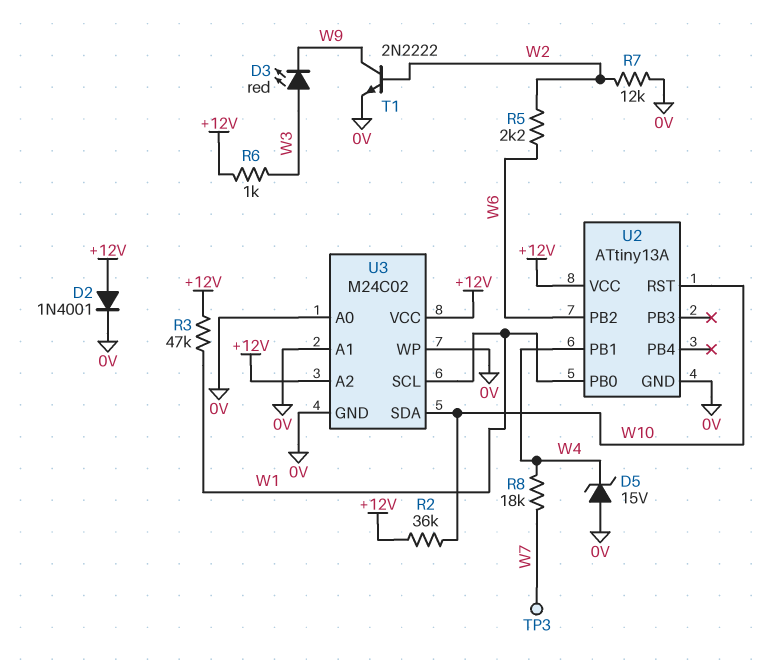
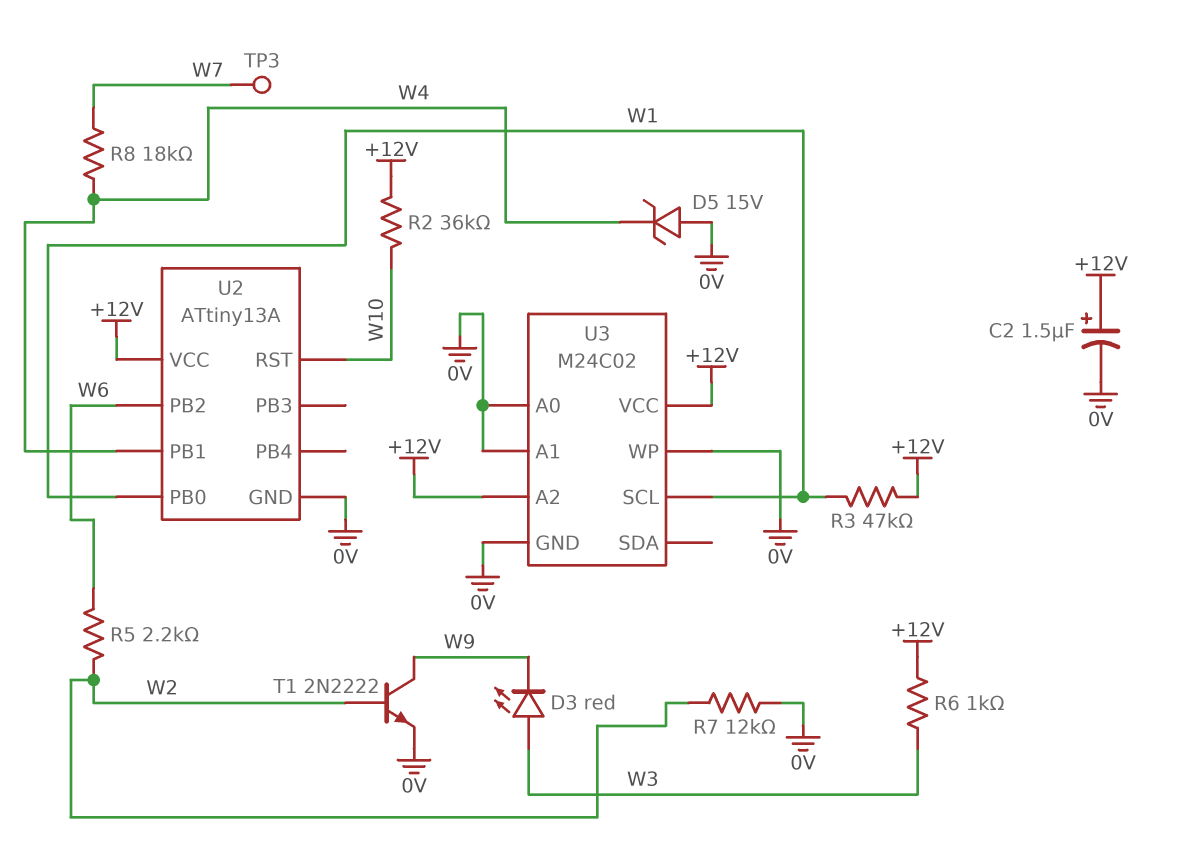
C2: none -> 1.5uF (plus +12V, minus 0V)
D2: diode 1N4001 (A +12V, K 0V) -> none
U3 pin SDA: W10 -> none

